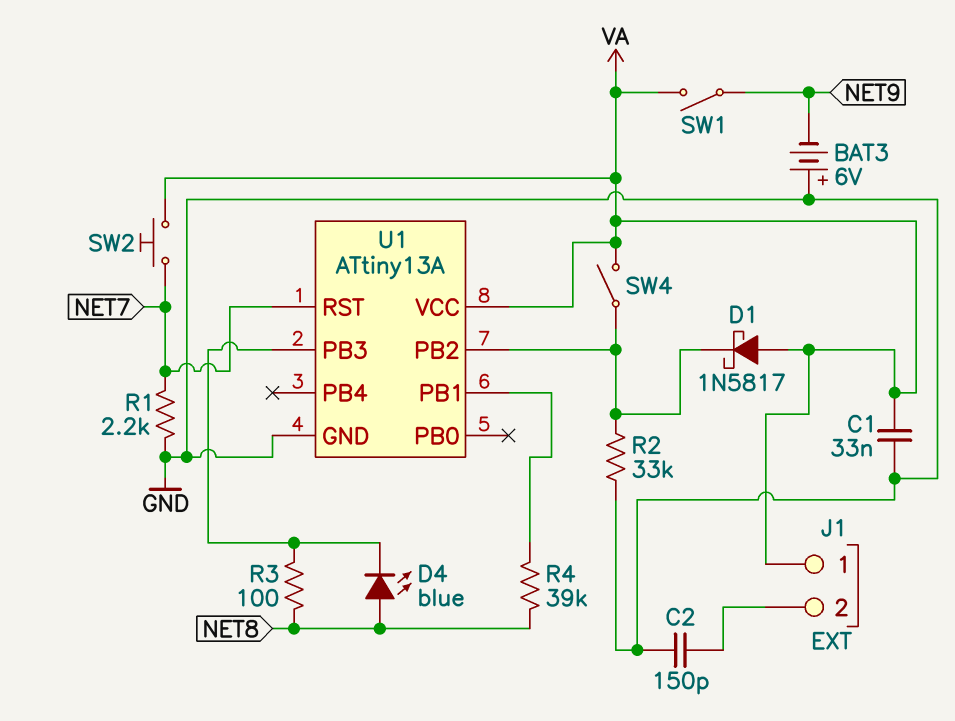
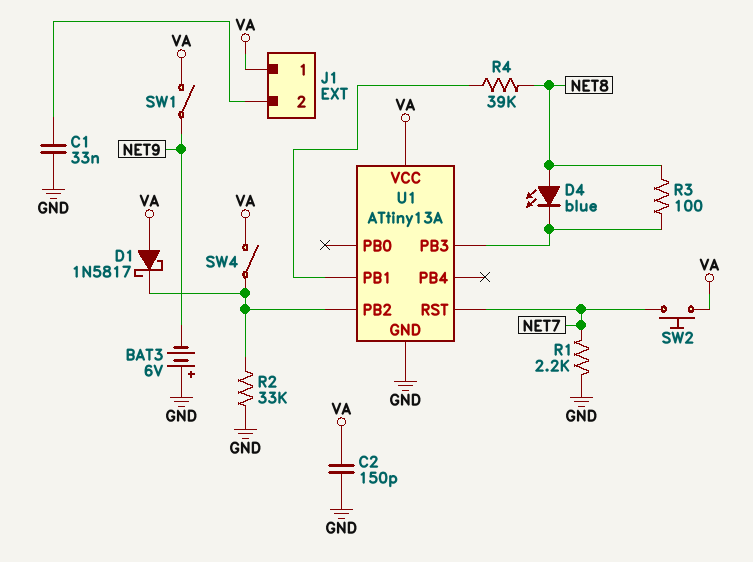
C1: 33nF (GND, VA) -> 33nF (GND, J1/2)
C2: 150pF (GND, J1/2) -> 150pF (GND, VA)

